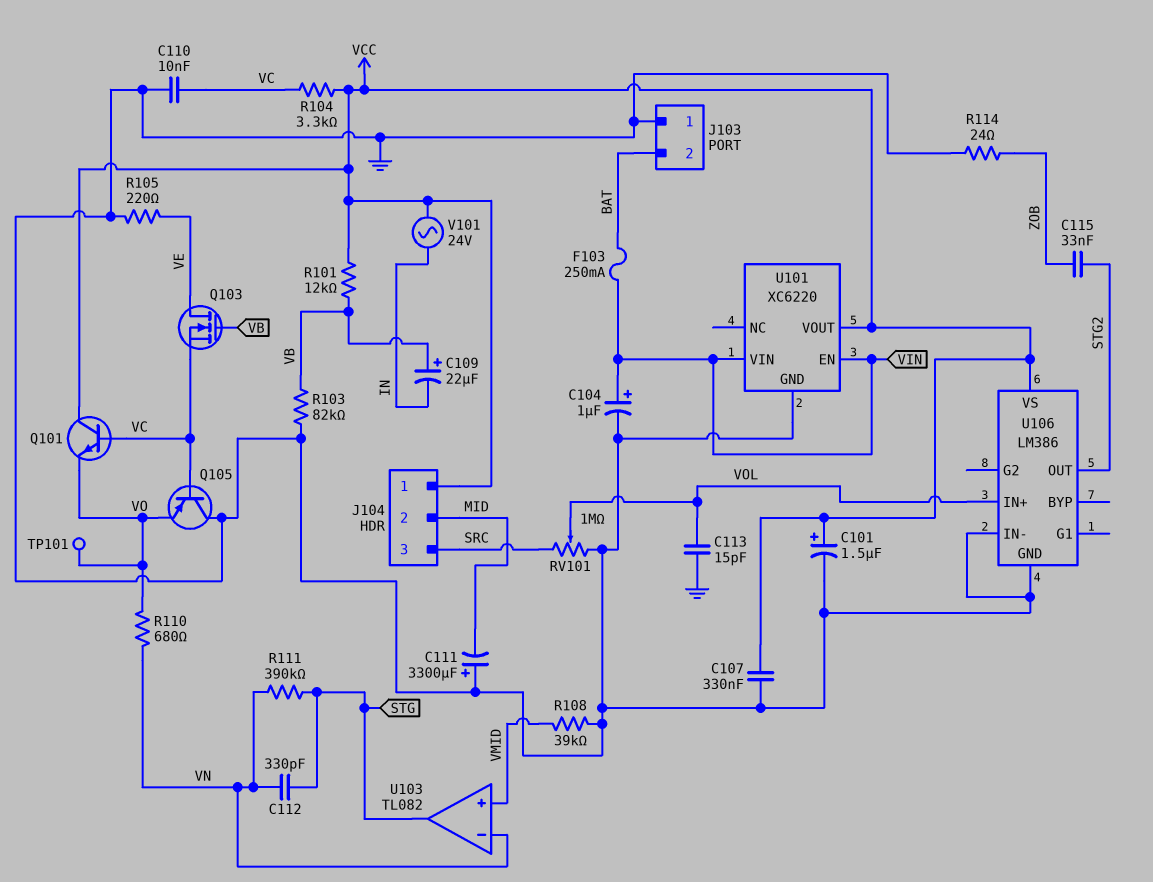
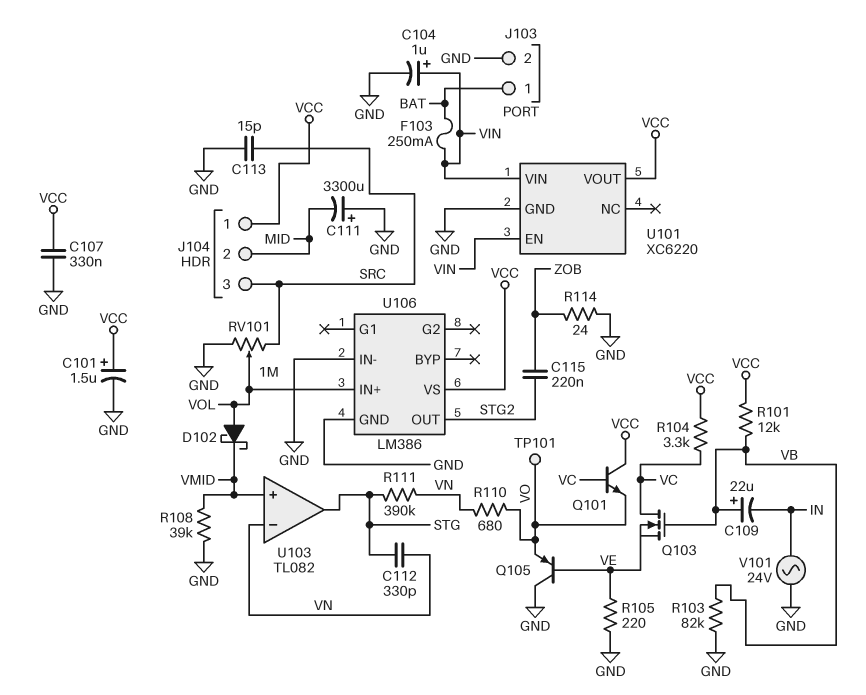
C110: 10nF (GND, VC) -> none
C113: 15pF (GND, VOL) -> 15pF (GND, SRC)
C115: 33nF (STG2, ZOB) -> 220nF (STG2, ZOB)
D102: none -> schottky (A VOL, K VMID)
J103 pin 1: GND -> BAT
J103 pin 2: BAT -> GND
Q103: NMOS (G VB, D VE, S VC) -> NMOS (G VB, D VC, S VE)
Q105: PNP (B VC, C GND, E VO) -> PNP (B VE, C GND, E VO)
V101: AC 24V (IN, VCC) -> AC 24V (GND, IN)

